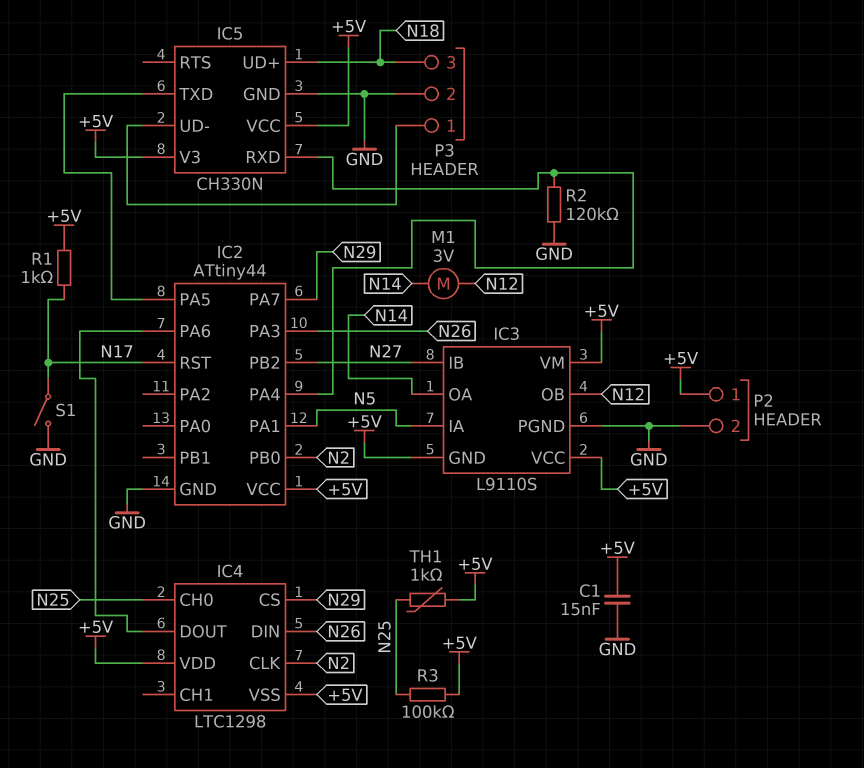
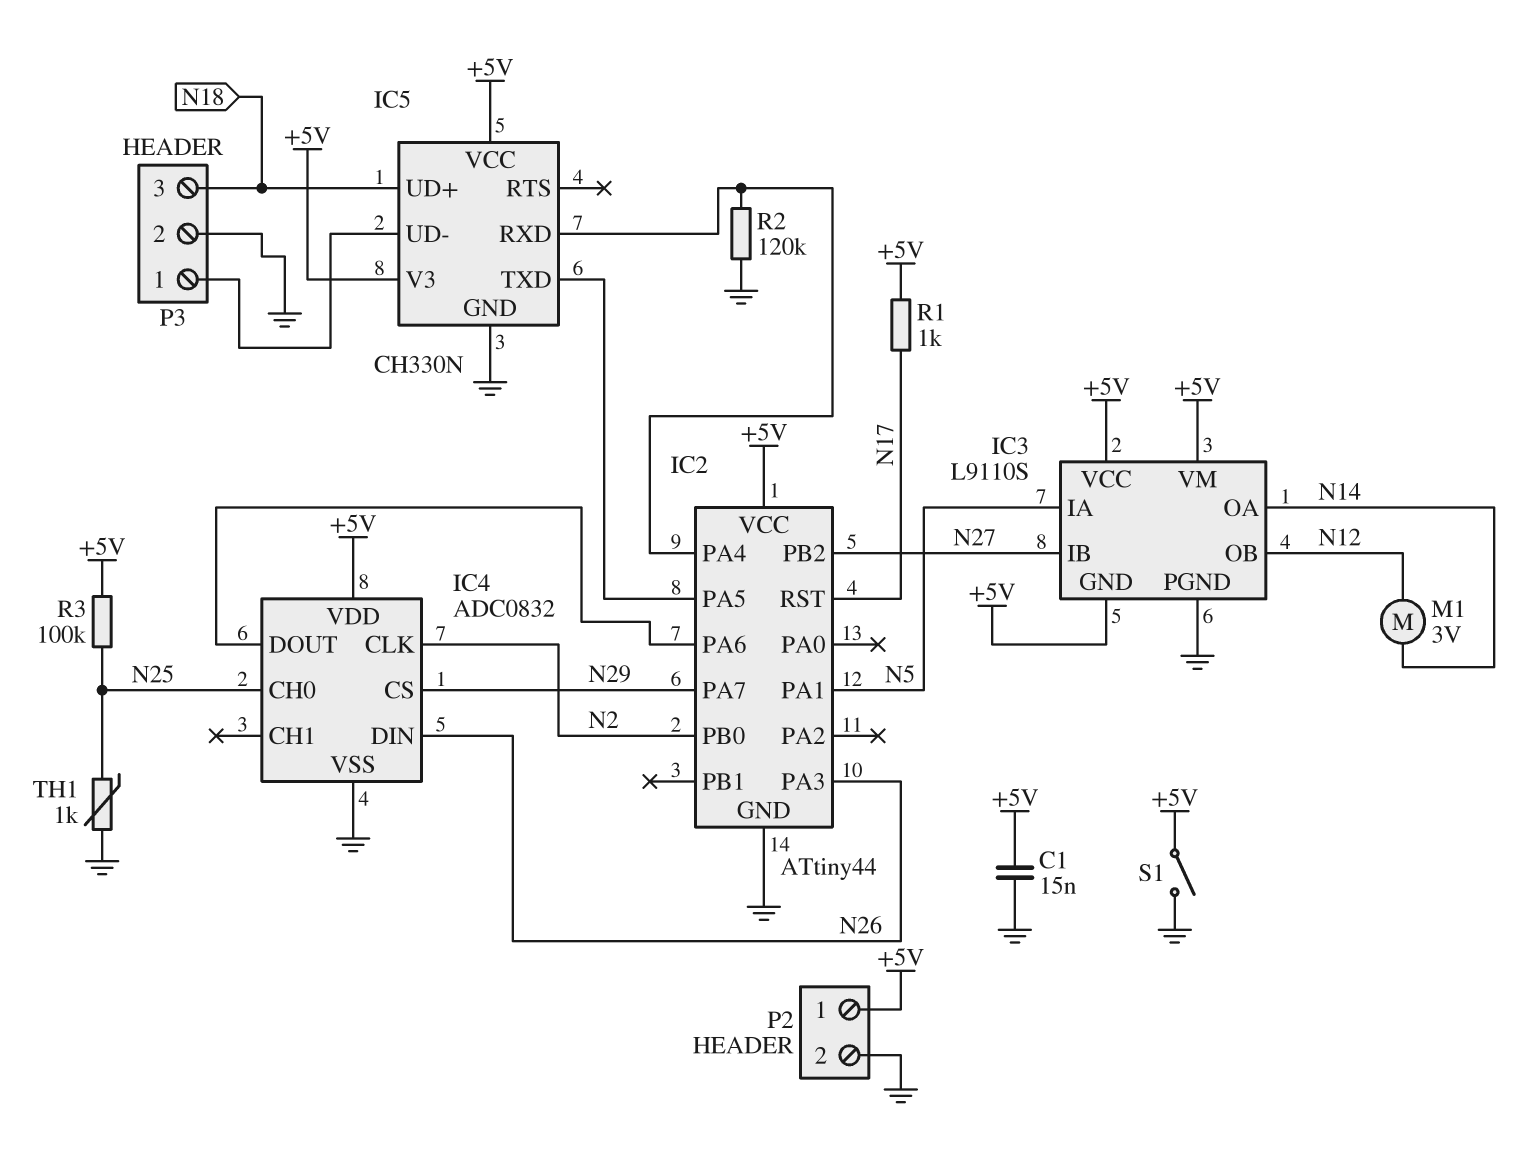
IC4: LTC1298 -> ADC0832
IC4 pin VSS: +5V -> GND
S1: switch (GND, N17) -> switch (+5V, GND)
TH1: 1k (+5V, N25) -> 1k (GND, N25)

